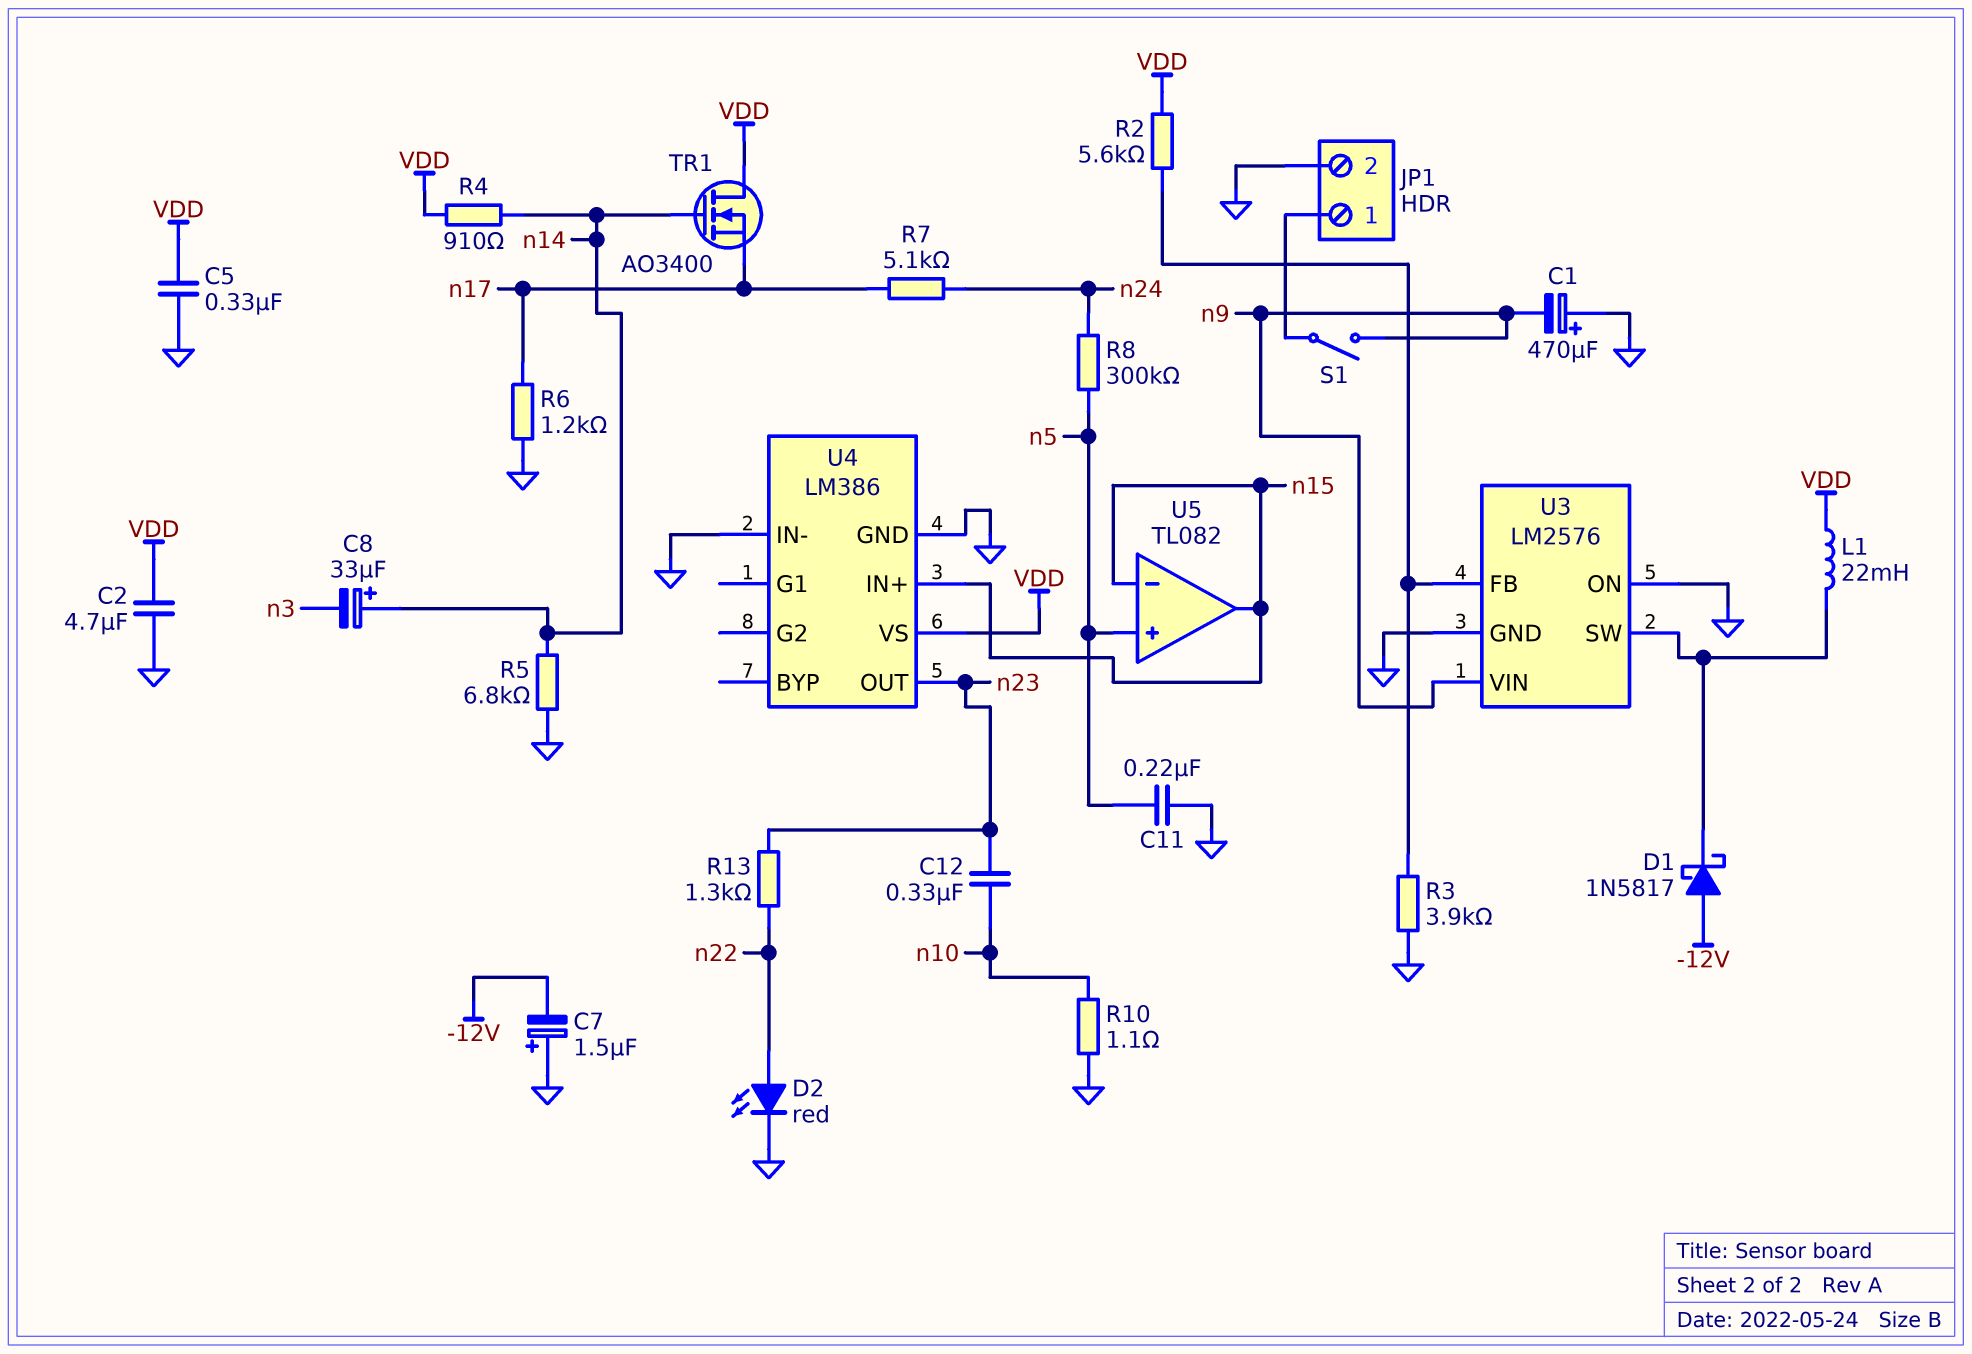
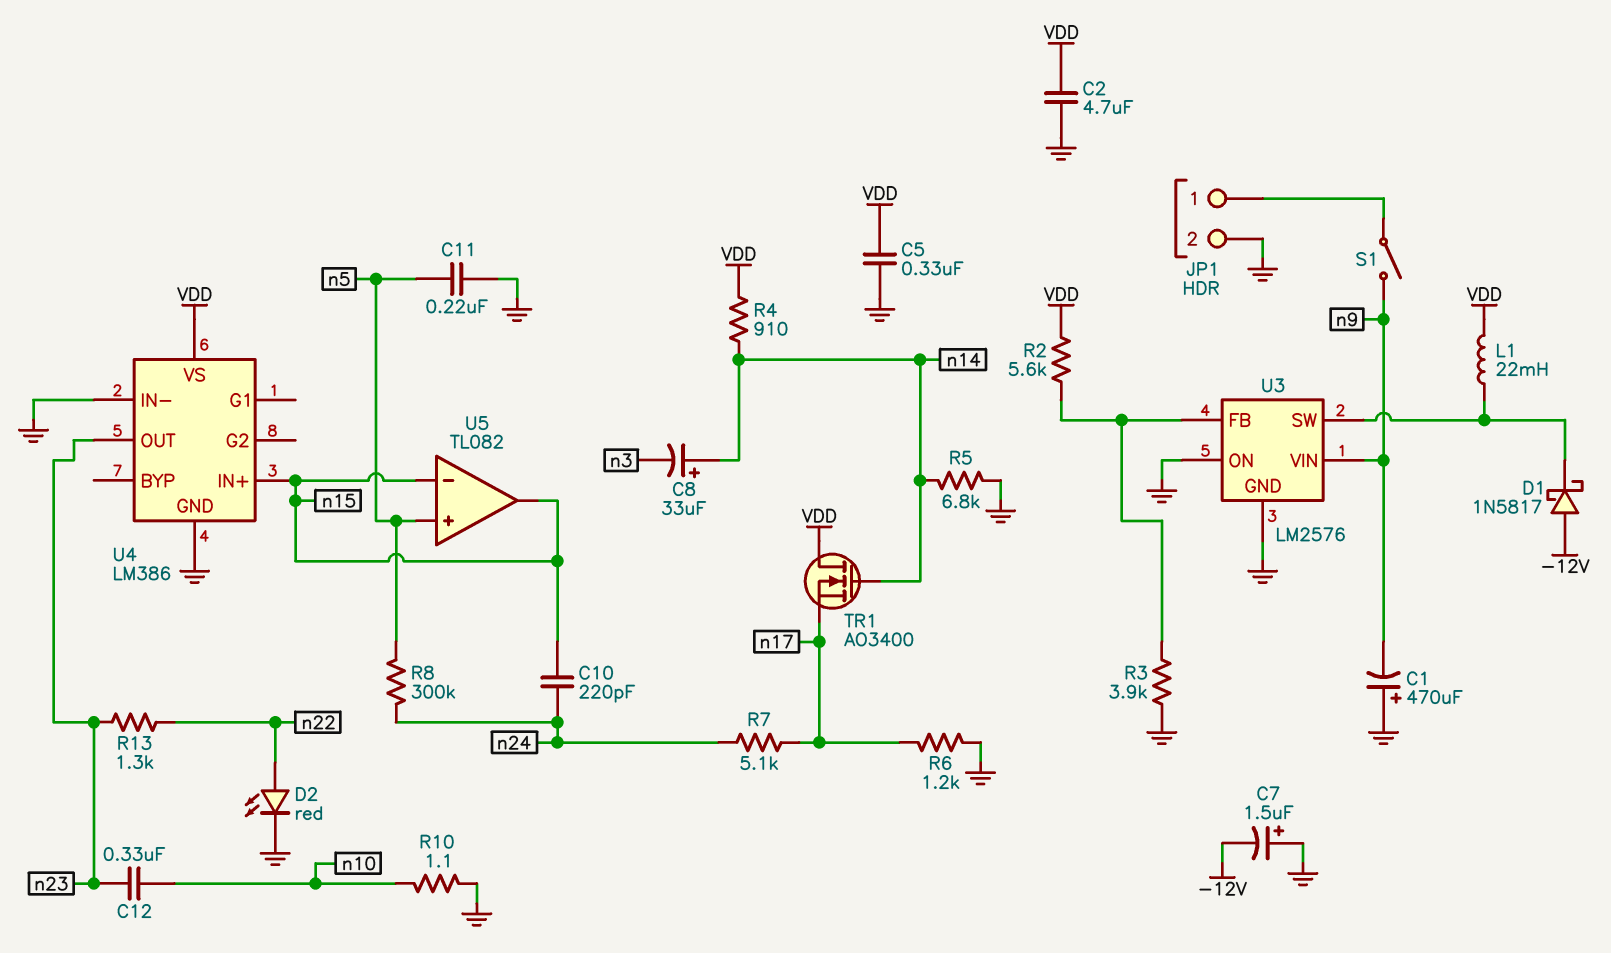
C10: none -> 220pF (n15, n24)

